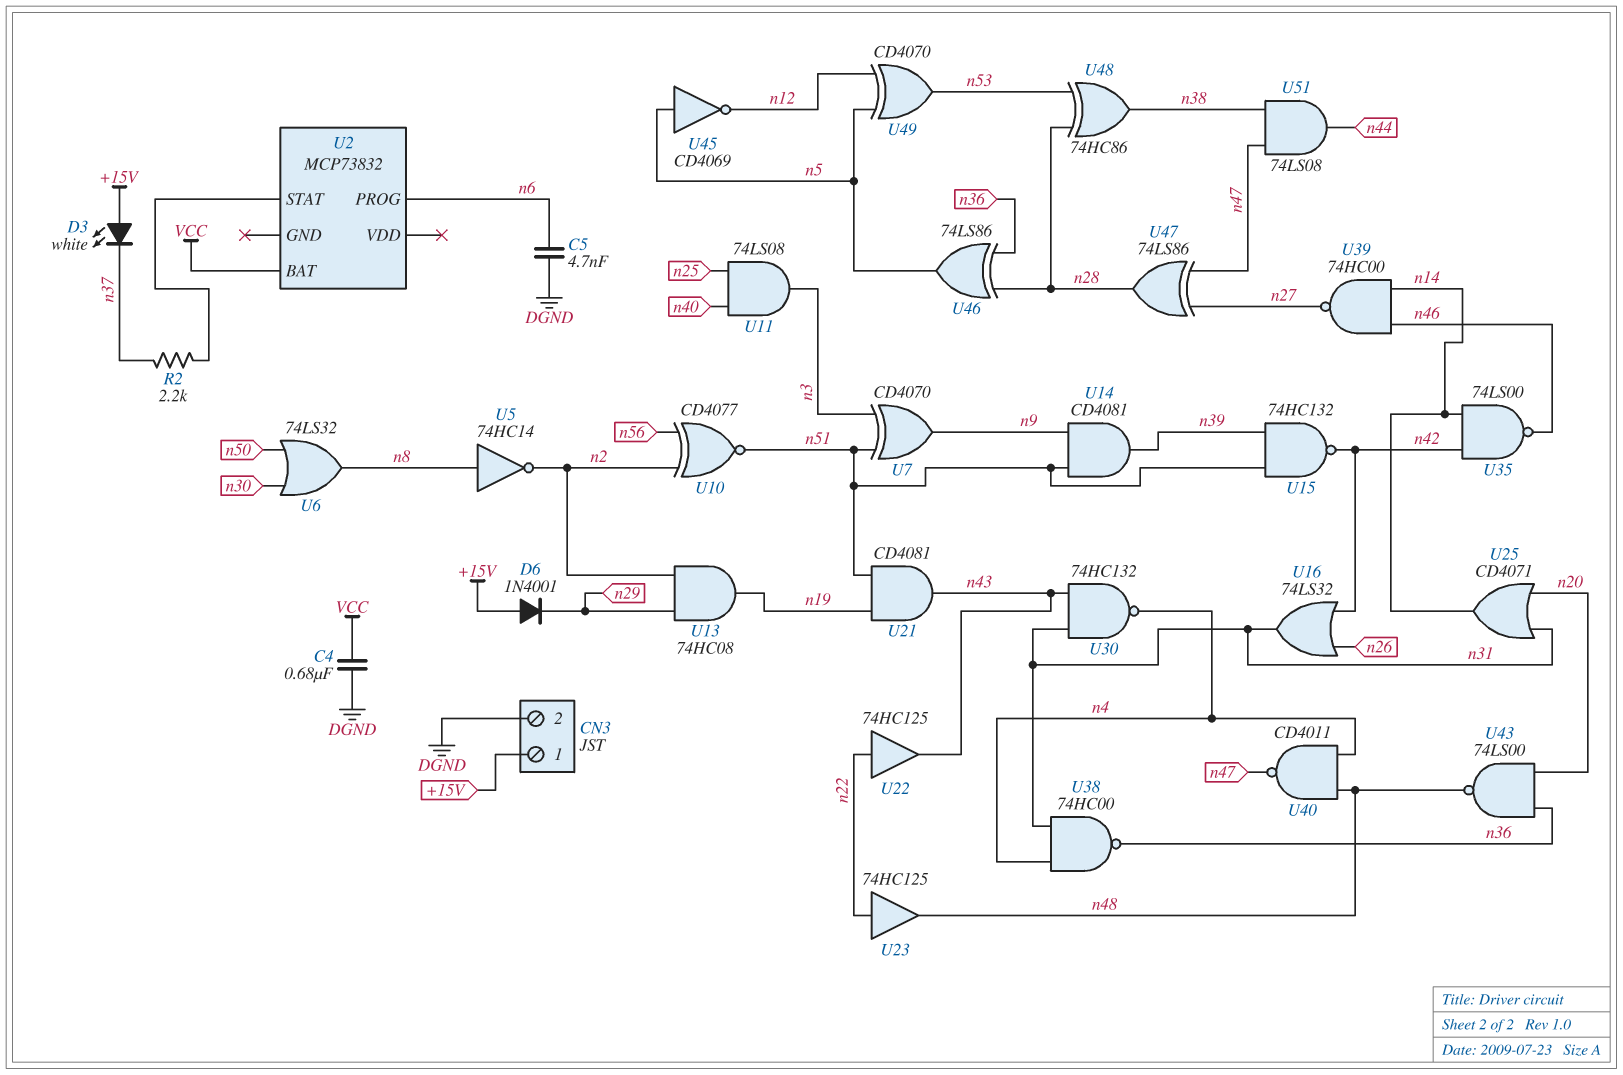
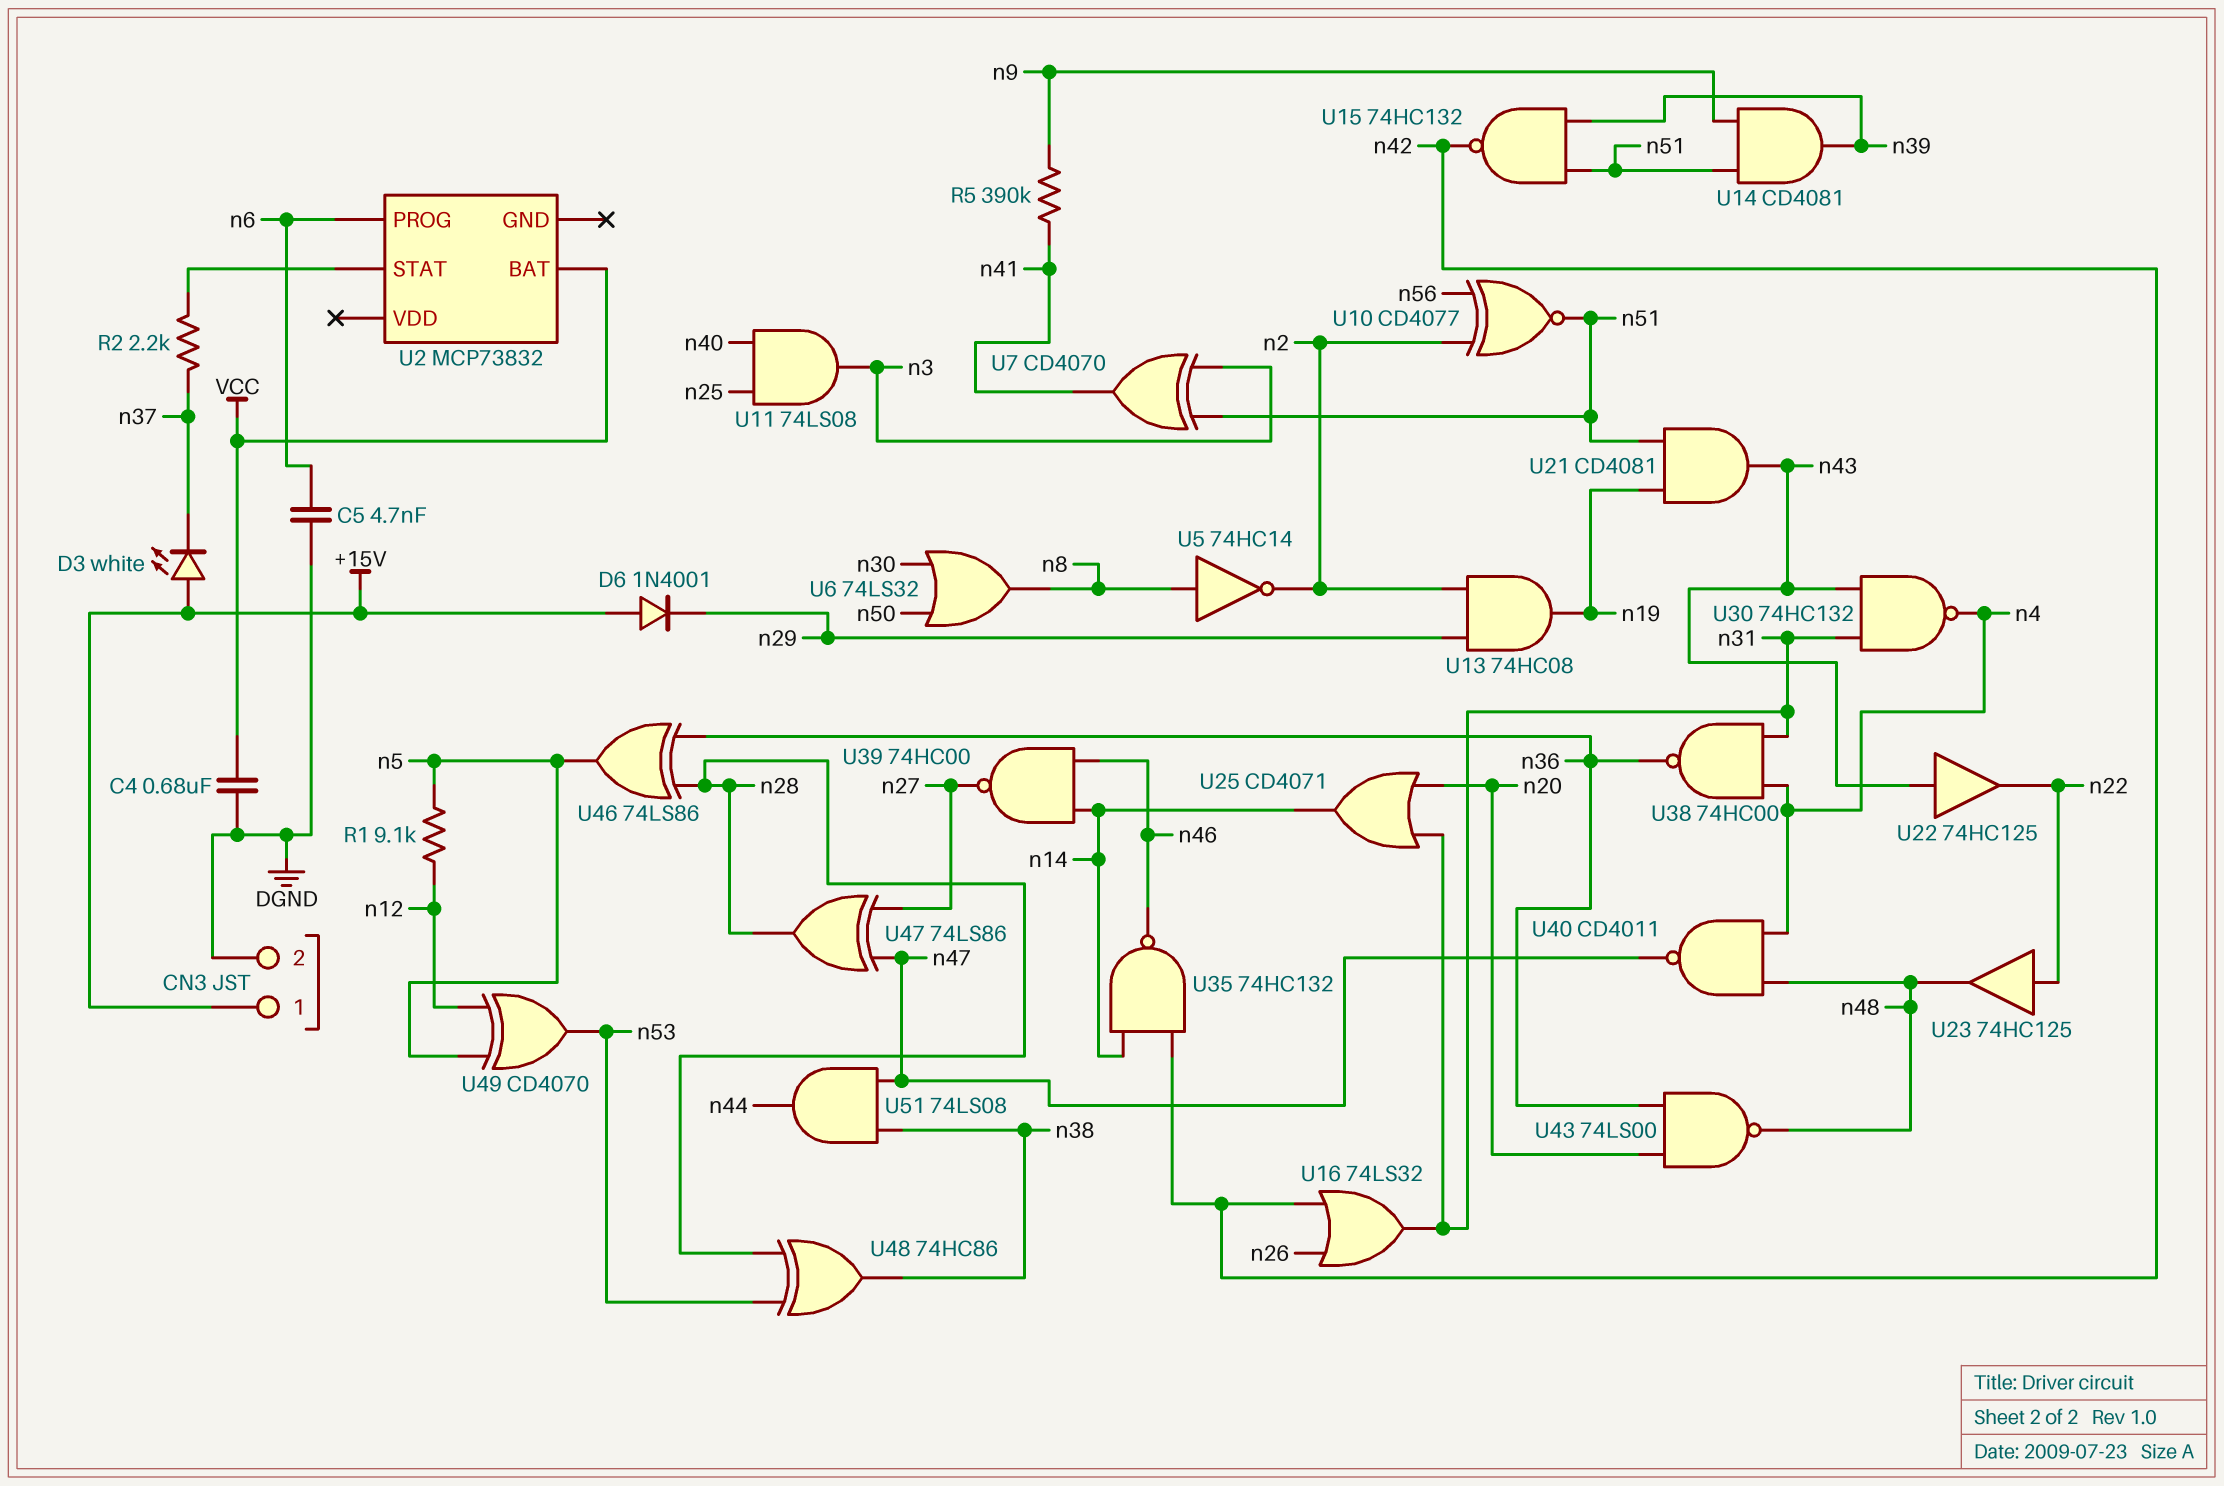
R1: none -> 9.1k (n5, n12)
R5: none -> 390k (n9, n41)
U7: XOR CD4070 (in n3, in n51, out n9) -> XOR CD4070 (in n3, in n51, out n41)
U22: buffer 74HC125 (in n22, out n43) -> buffer 74HC125 (in n43, out n22)
U35: NAND 74LS00 (in n14, in n42, out n46) -> NAND 74HC132 (in n14, in n42, out n46)
U45: NOT CD4069 (in n5, out n12) -> none

